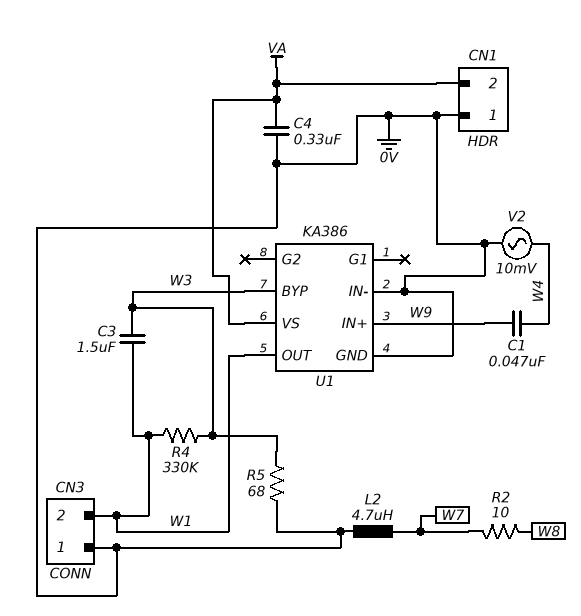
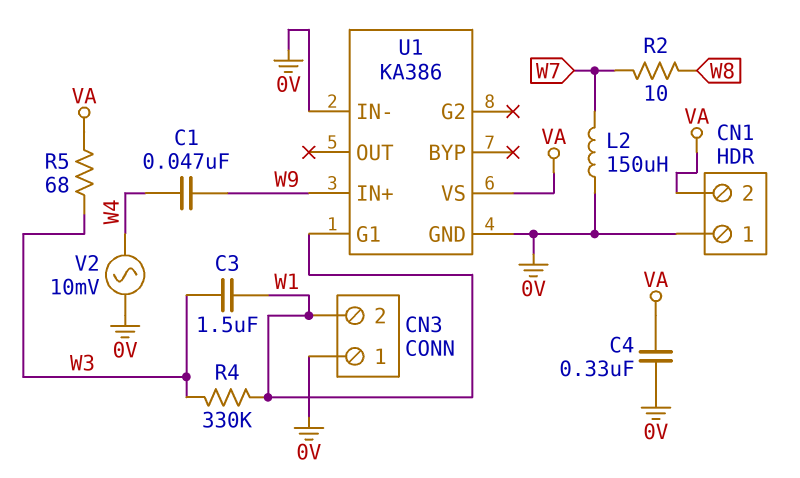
L2: 4.7uH (0V, W7) -> 150uH (0V, W7)
R5: 68 (0V, W3) -> 68 (VA, W3)
U1 pin BYP: W3 -> none
U1 pin G1: none -> W1
U1 pin OUT: W1 -> none

